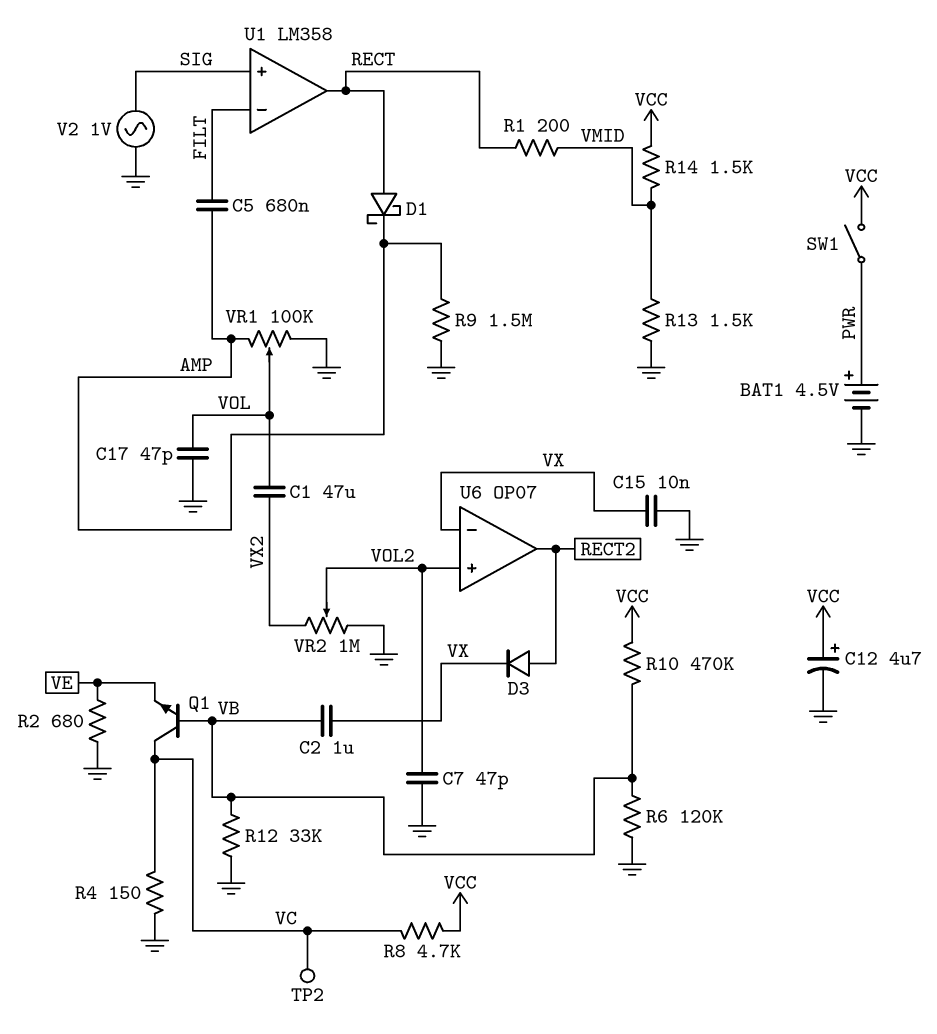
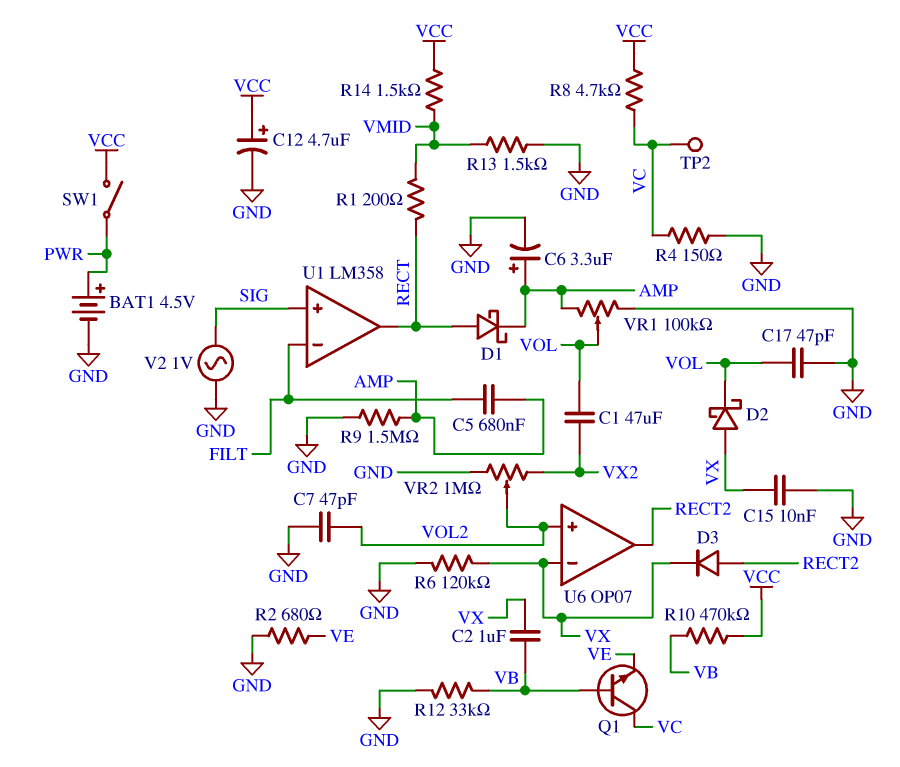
C6: none -> 3.3uF (plus AMP, minus GND)
D2: none -> schottky (A VX, K VOL)
R6: 120k (GND, VB) -> 120k (GND, VX)

